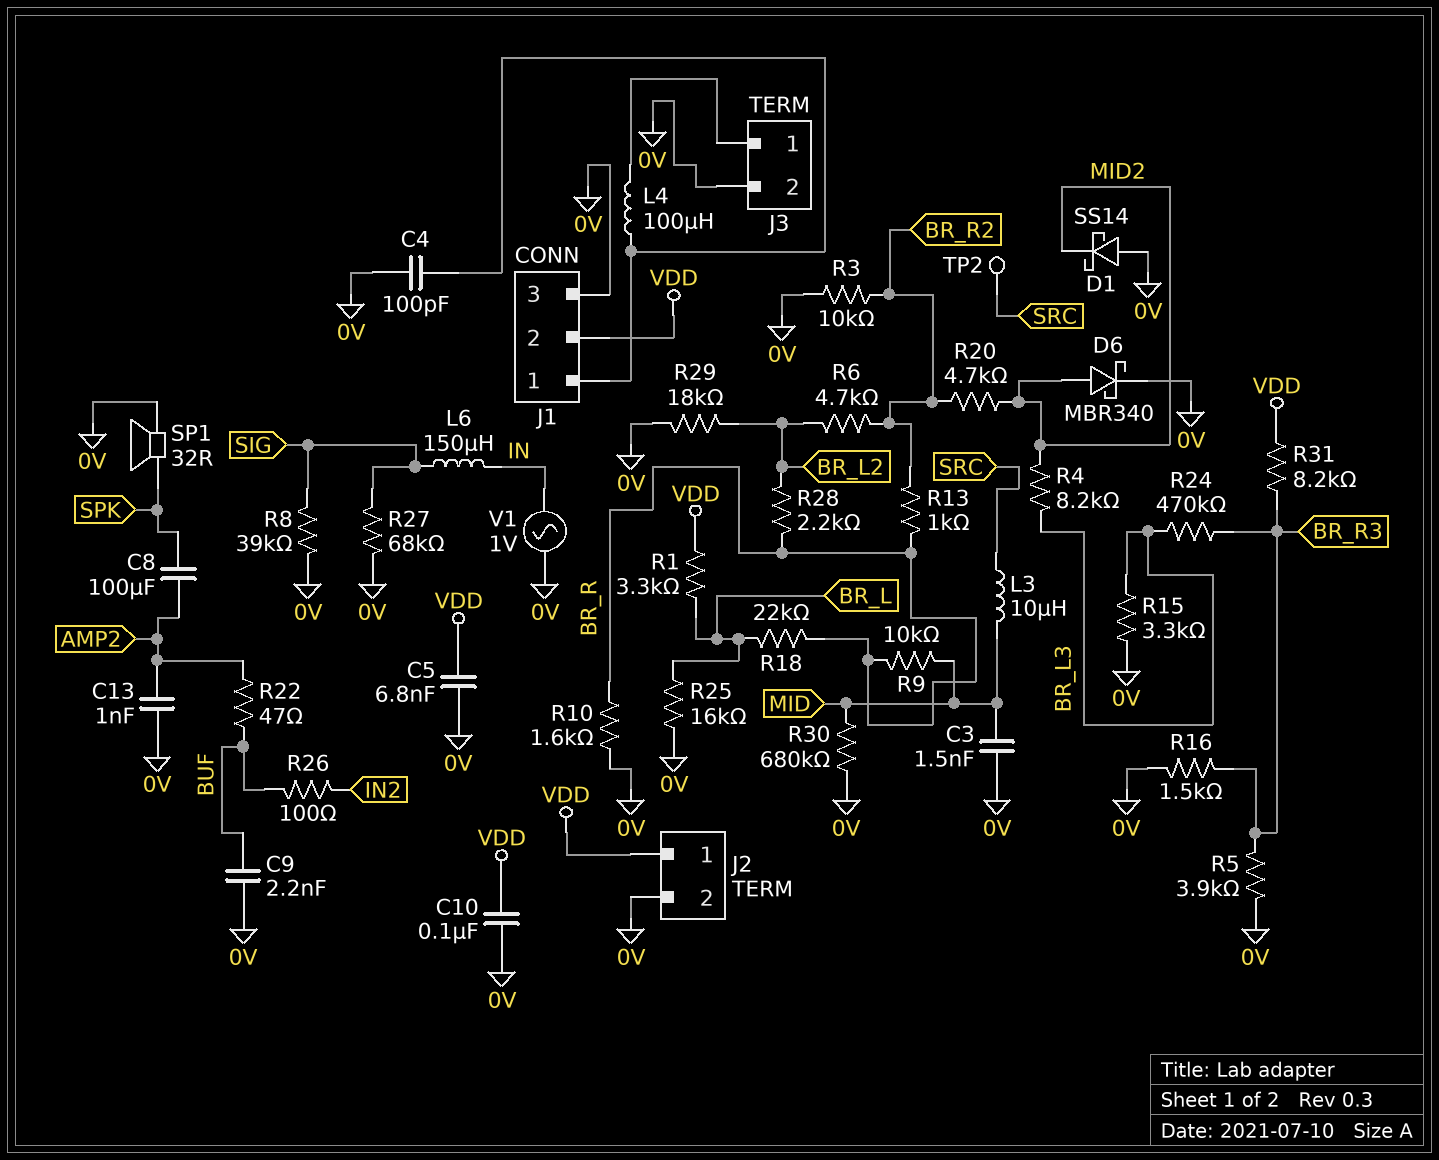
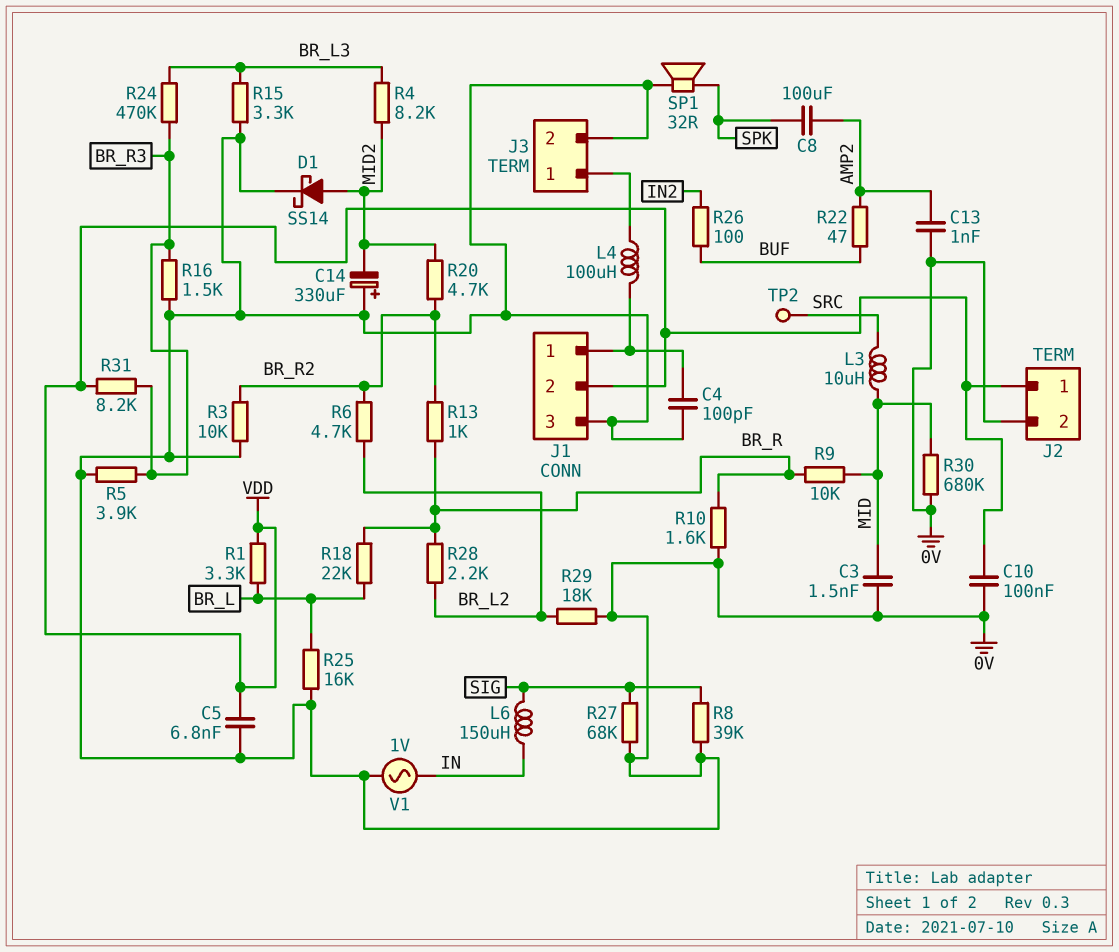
C9: 2.2nF (0V, BUF) -> none
C14: none -> 330uF (plus 0V, minus MID2)
D1: schottky SS14 (A 0V, K MID2) -> schottky SS14 (A MID2, K 0V)
D6: schottky MBR340 (A MID2, K 0V) -> none

